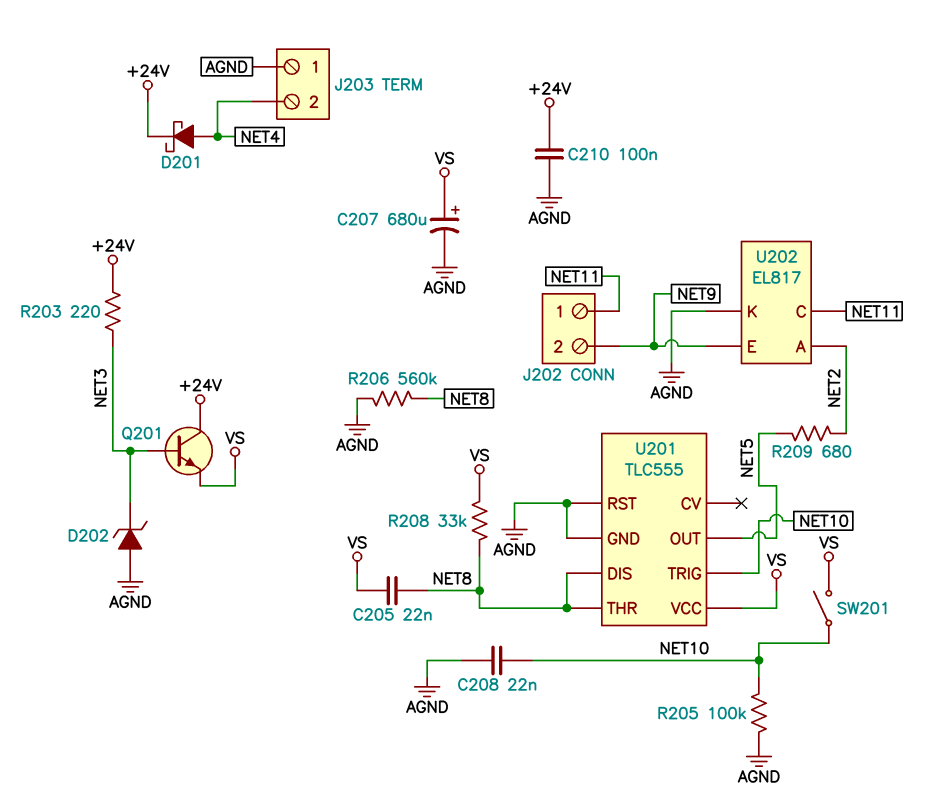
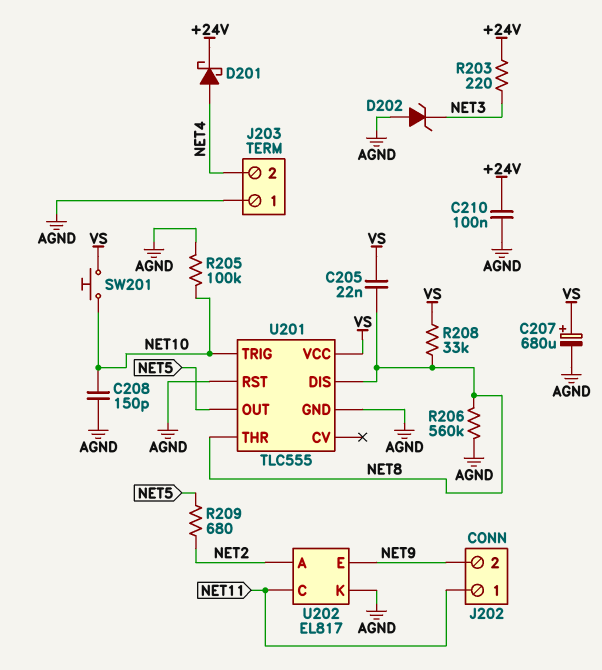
C208: 22nF (AGND, NET10) -> 150pF (AGND, NET10)
Q201: NPN (B NET3, C +24V, E VS) -> none
SW201: switch (NET10, VS) -> button (NET10, VS)

